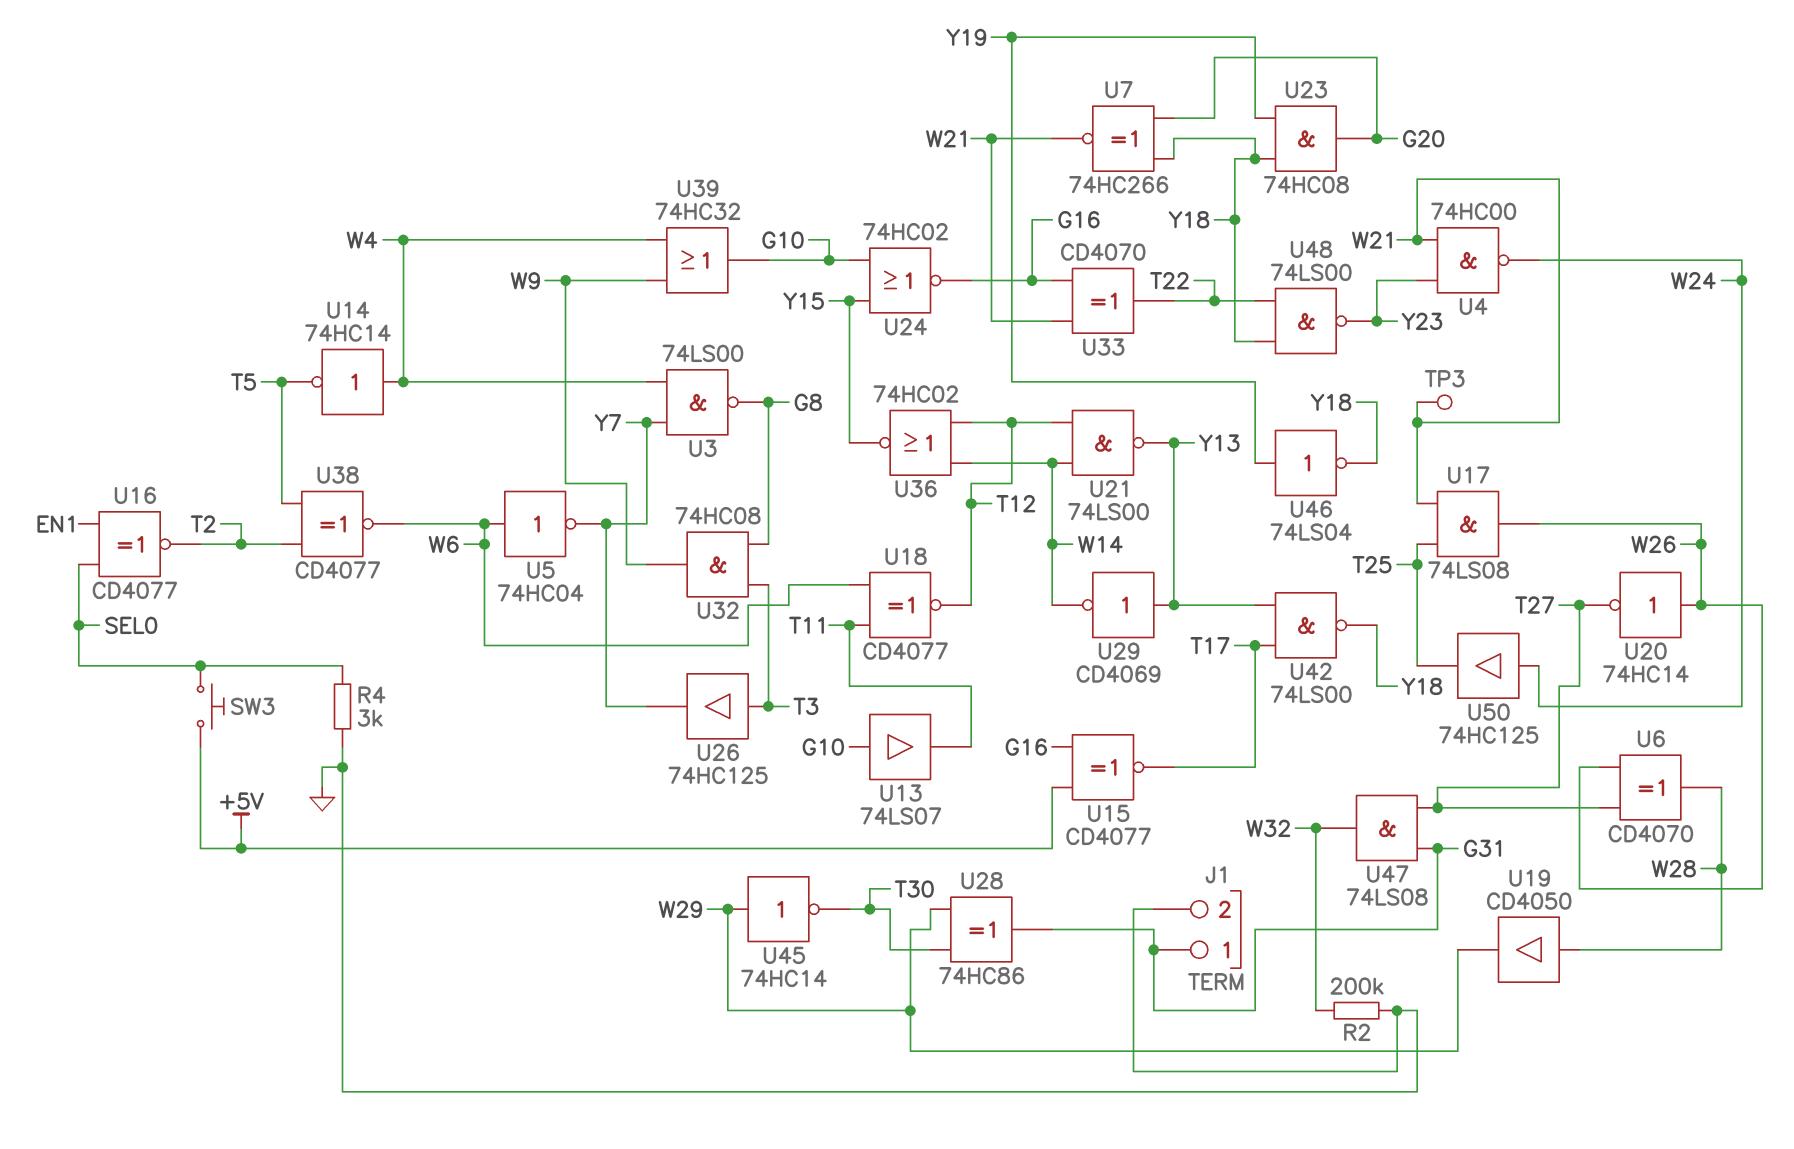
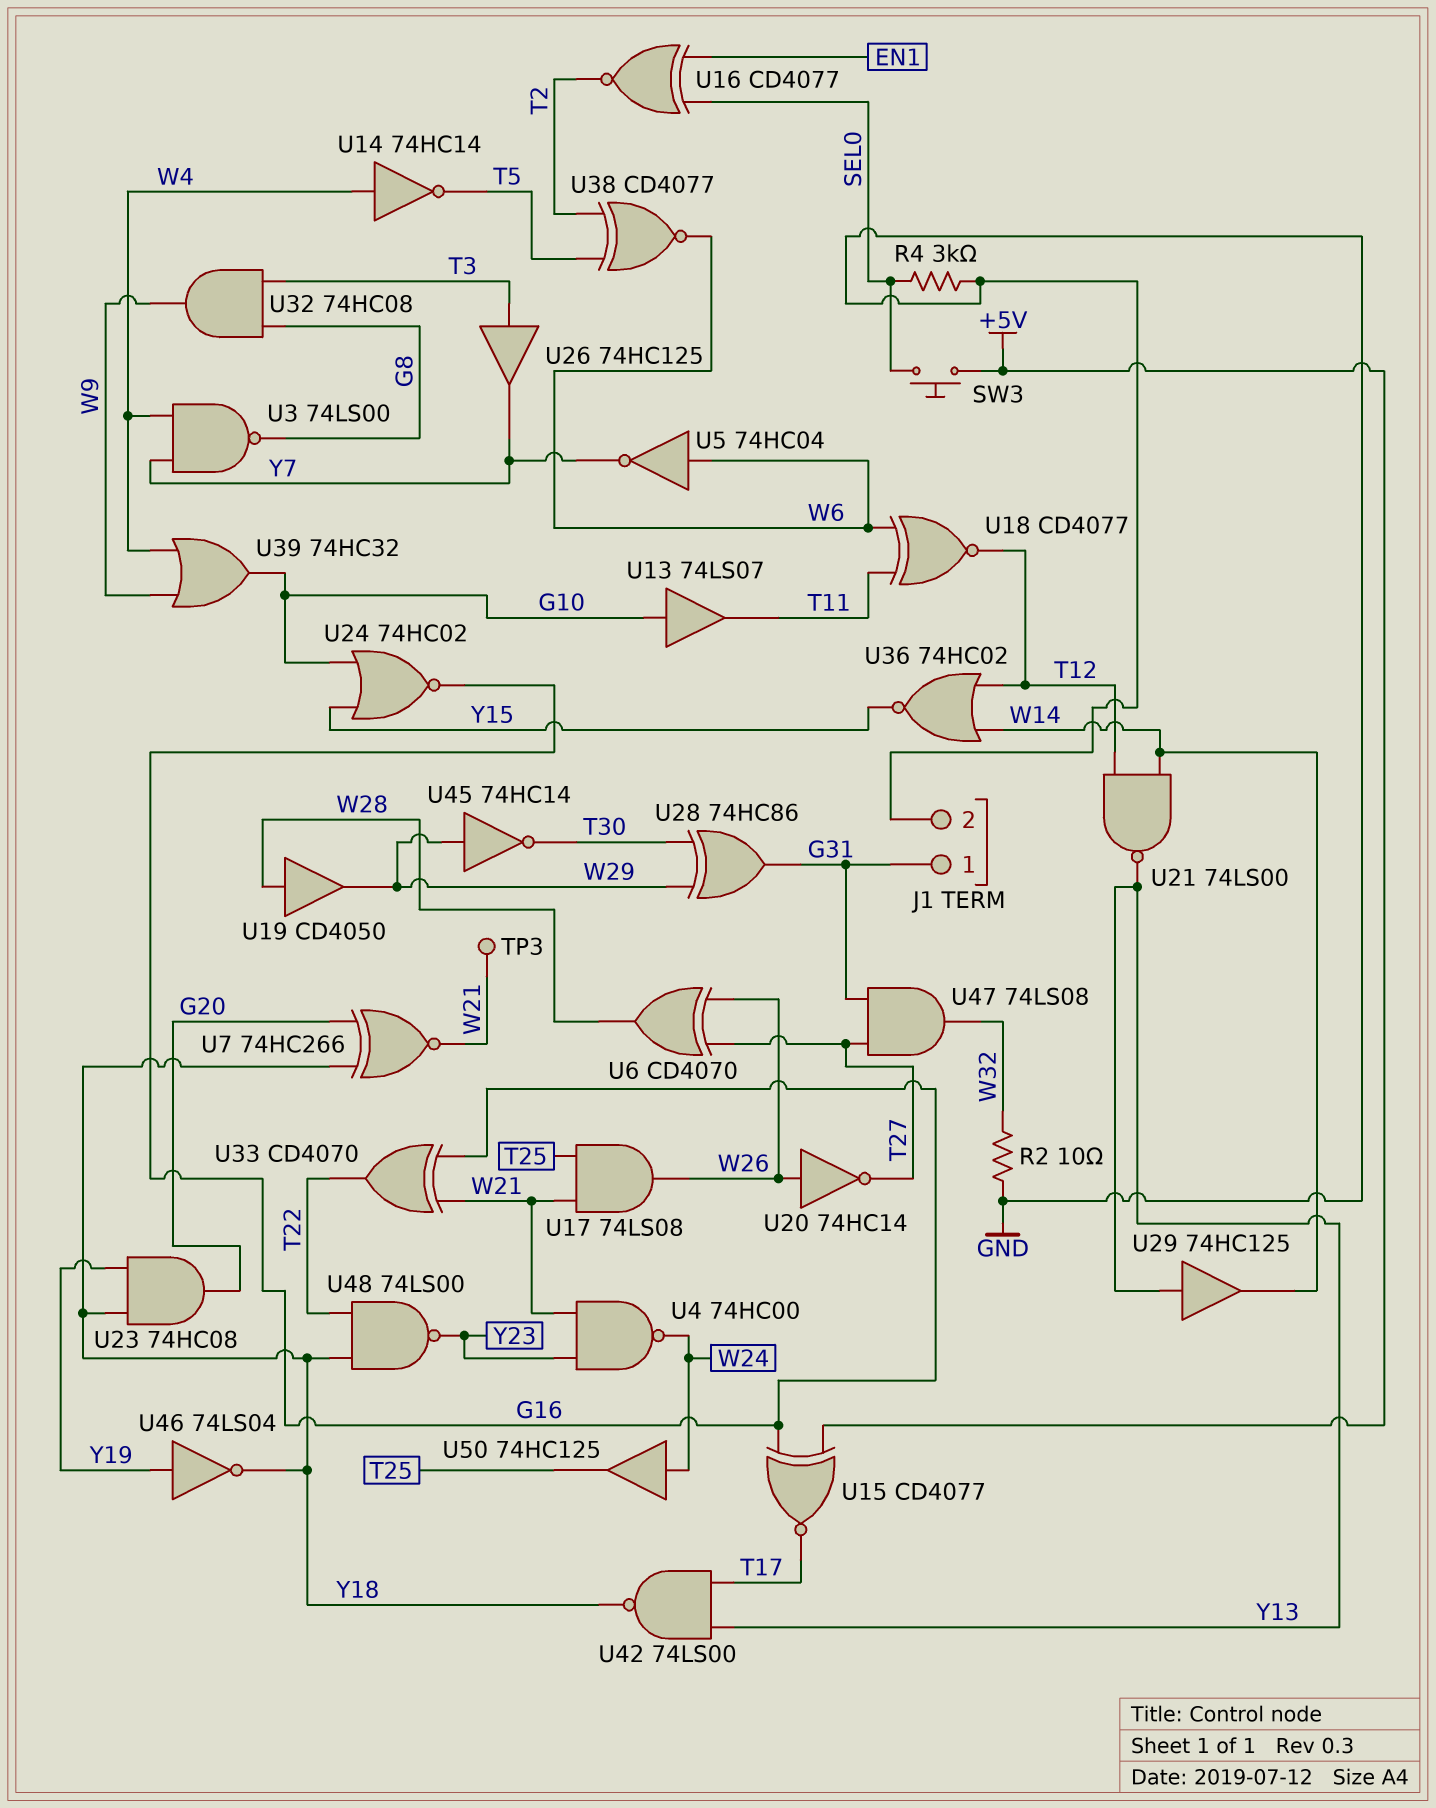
R2: 200k (GND, W32) -> 10 (GND, W32)
U29: NOT CD4069 (in Y13, out W14) -> buffer 74HC125 (in Y13, out W14)

